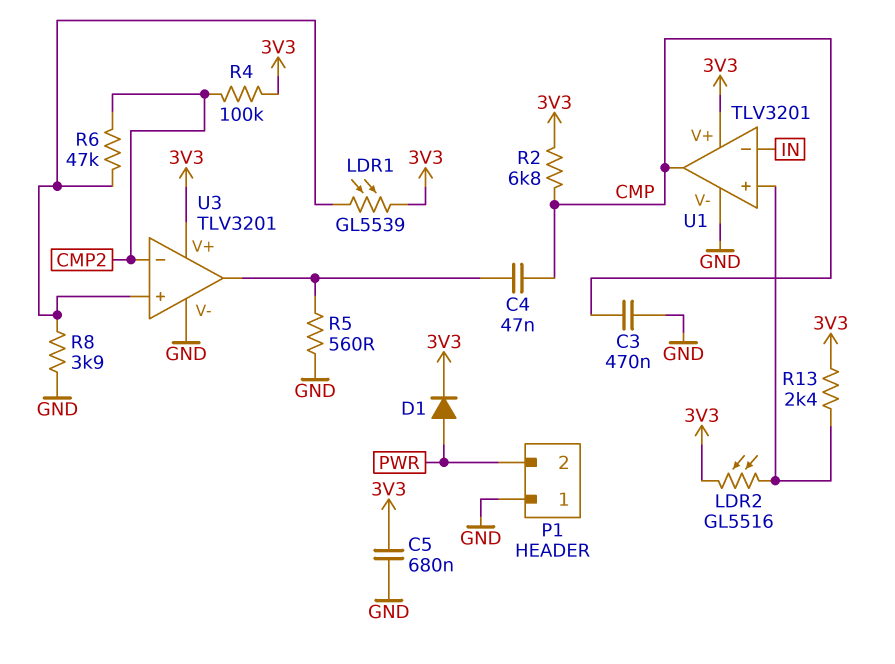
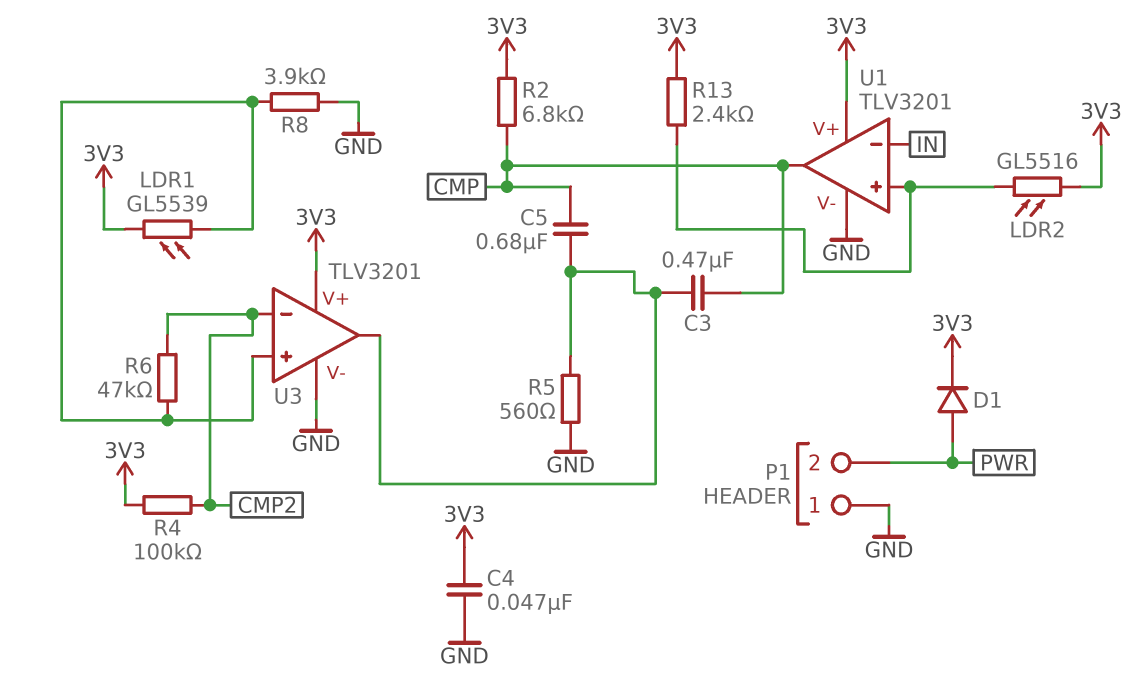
C3: 470nF (CMP, GND) -> 470nF (CMP, U3/out)
C4: 47nF (CMP, U3/out) -> 47nF (3V3, GND)
C5: 680nF (3V3, GND) -> 680nF (CMP, U3/out)

